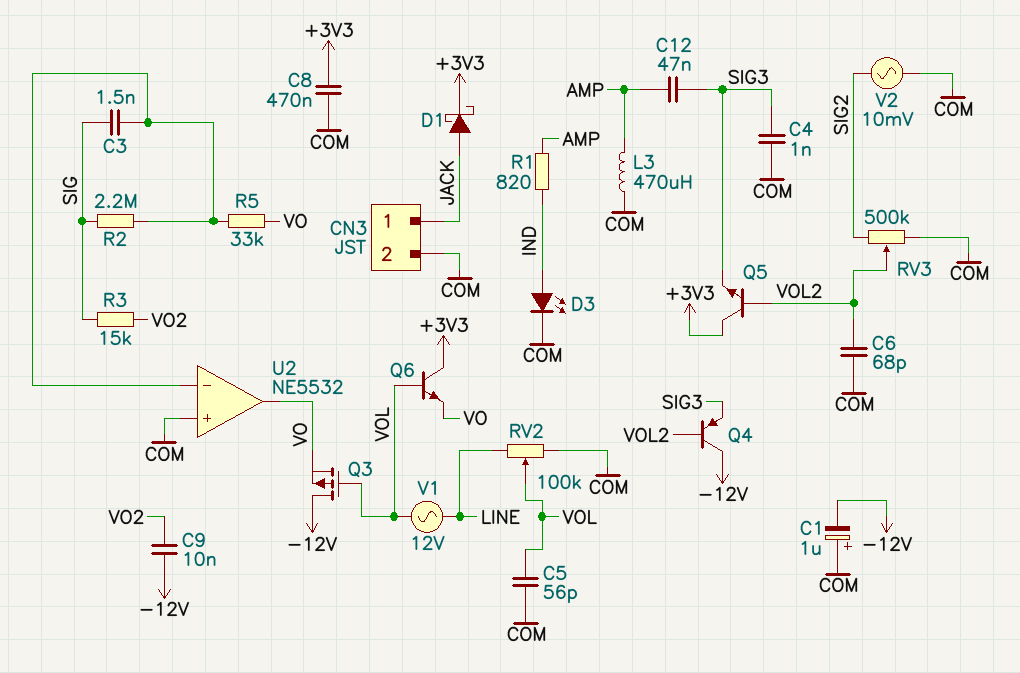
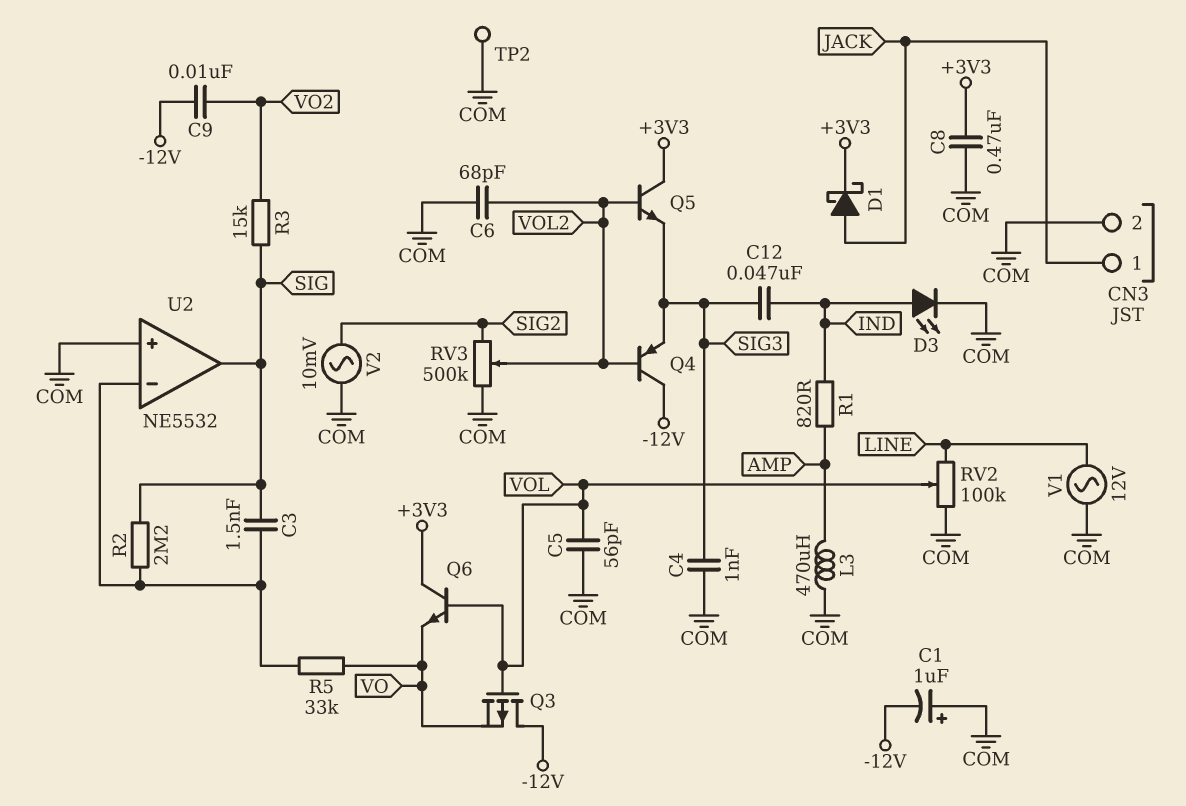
C12: 47nF (AMP, SIG3) -> 47nF (IND, SIG3)
TP2: none -> test point (COM)
U2 pin out: VO -> SIG
V1: AC 12V (LINE, VOL) -> AC 12V (COM, LINE)

